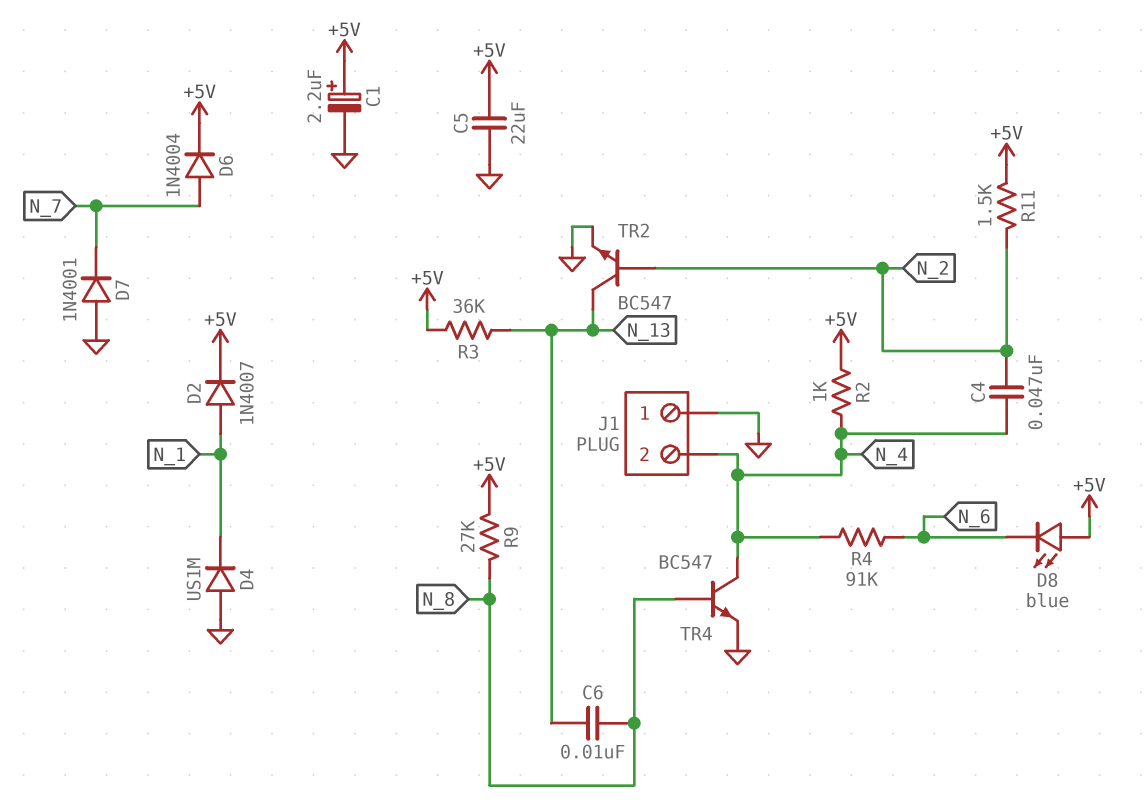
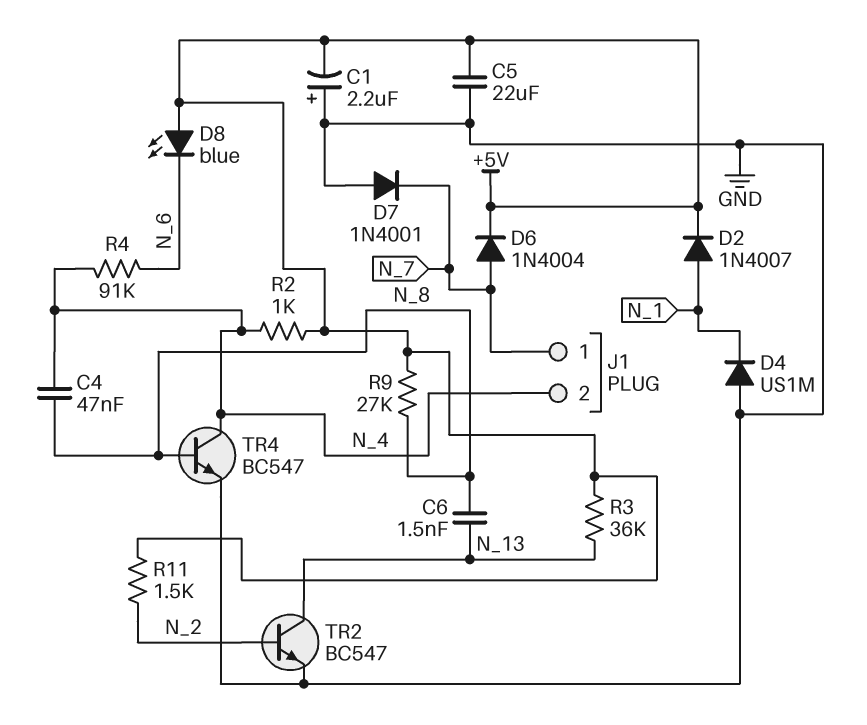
C1: 2.2uF (plus +5V, minus GND) -> 2.2uF (plus GND, minus +5V)
C4: 47nF (N_2, N_4) -> 47nF (N_4, N_8)
C6: 10nF (N_8, N_13) -> 1.5nF (N_8, N_13)
J1 pin 1: GND -> N_7

